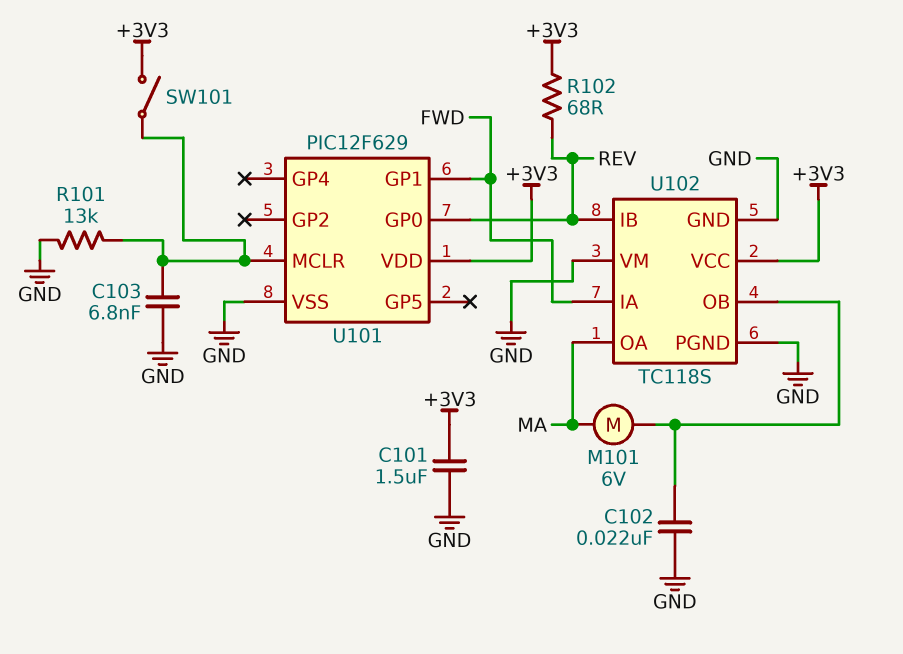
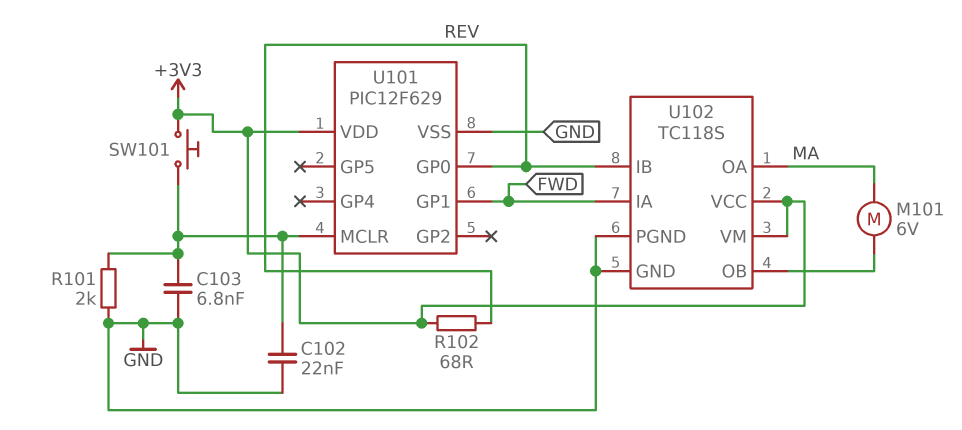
C101: 1.5uF (+3V3, GND) -> none
C102: 22nF (GND, U102/OB) -> 22nF (GND, U101/MCLR)
R101: 13k (GND, U101/MCLR) -> 2k (GND, U101/MCLR)
SW101: switch (+3V3, U101/MCLR) -> button (+3V3, U101/MCLR)
U102 pin VM: GND -> +3V3

